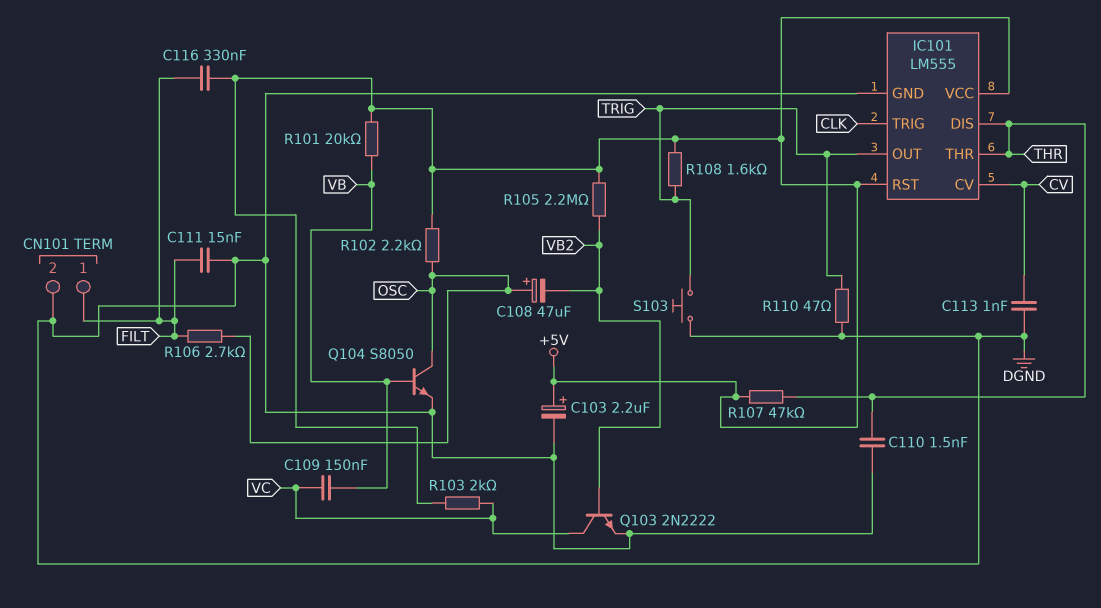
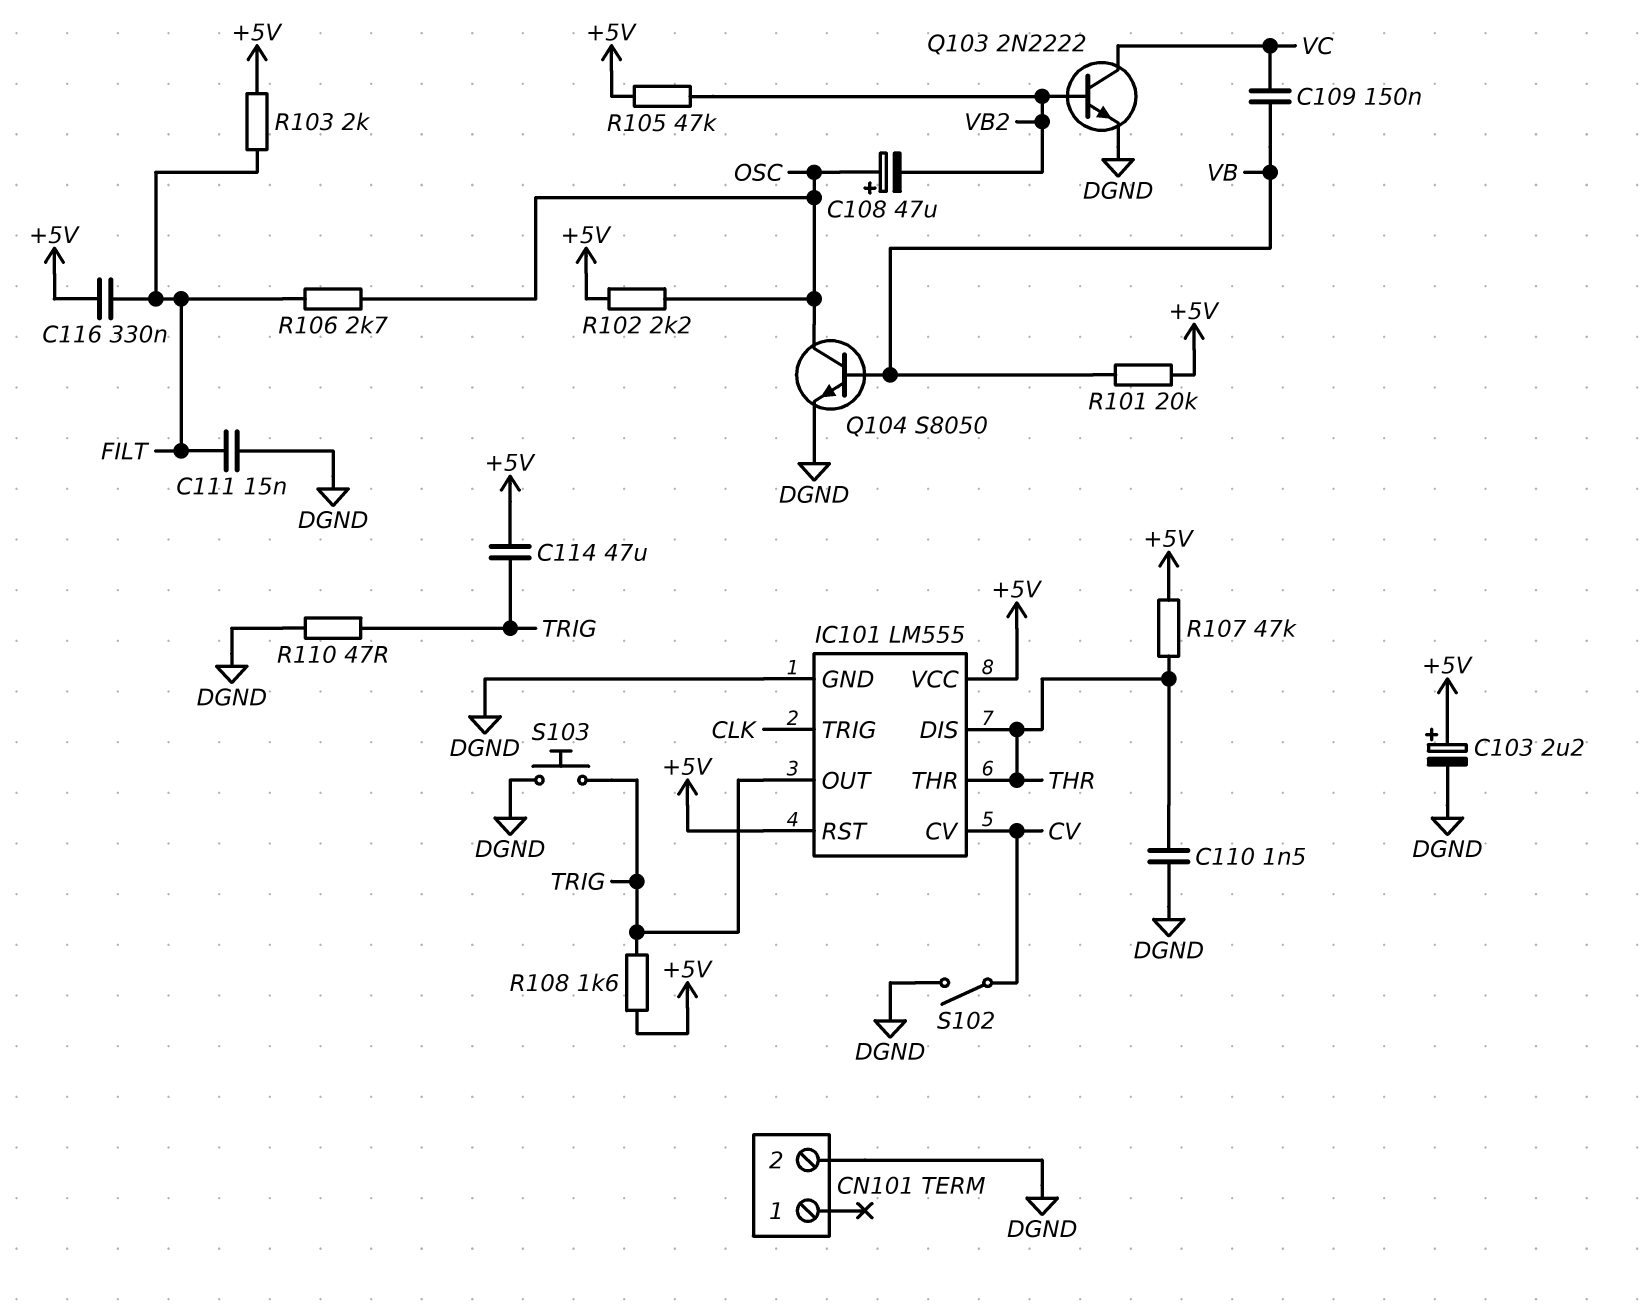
C113: 1nF (CV, DGND) -> none
C114: none -> 47uF (+5V, TRIG)
CN101 pin 1: FILT -> none
R103: 2k (+5V, VC) -> 2k (+5V, FILT)
R105: 2.2M (+5V, VB2) -> 47k (+5V, VB2)
S102: none -> switch (CV, DGND)

